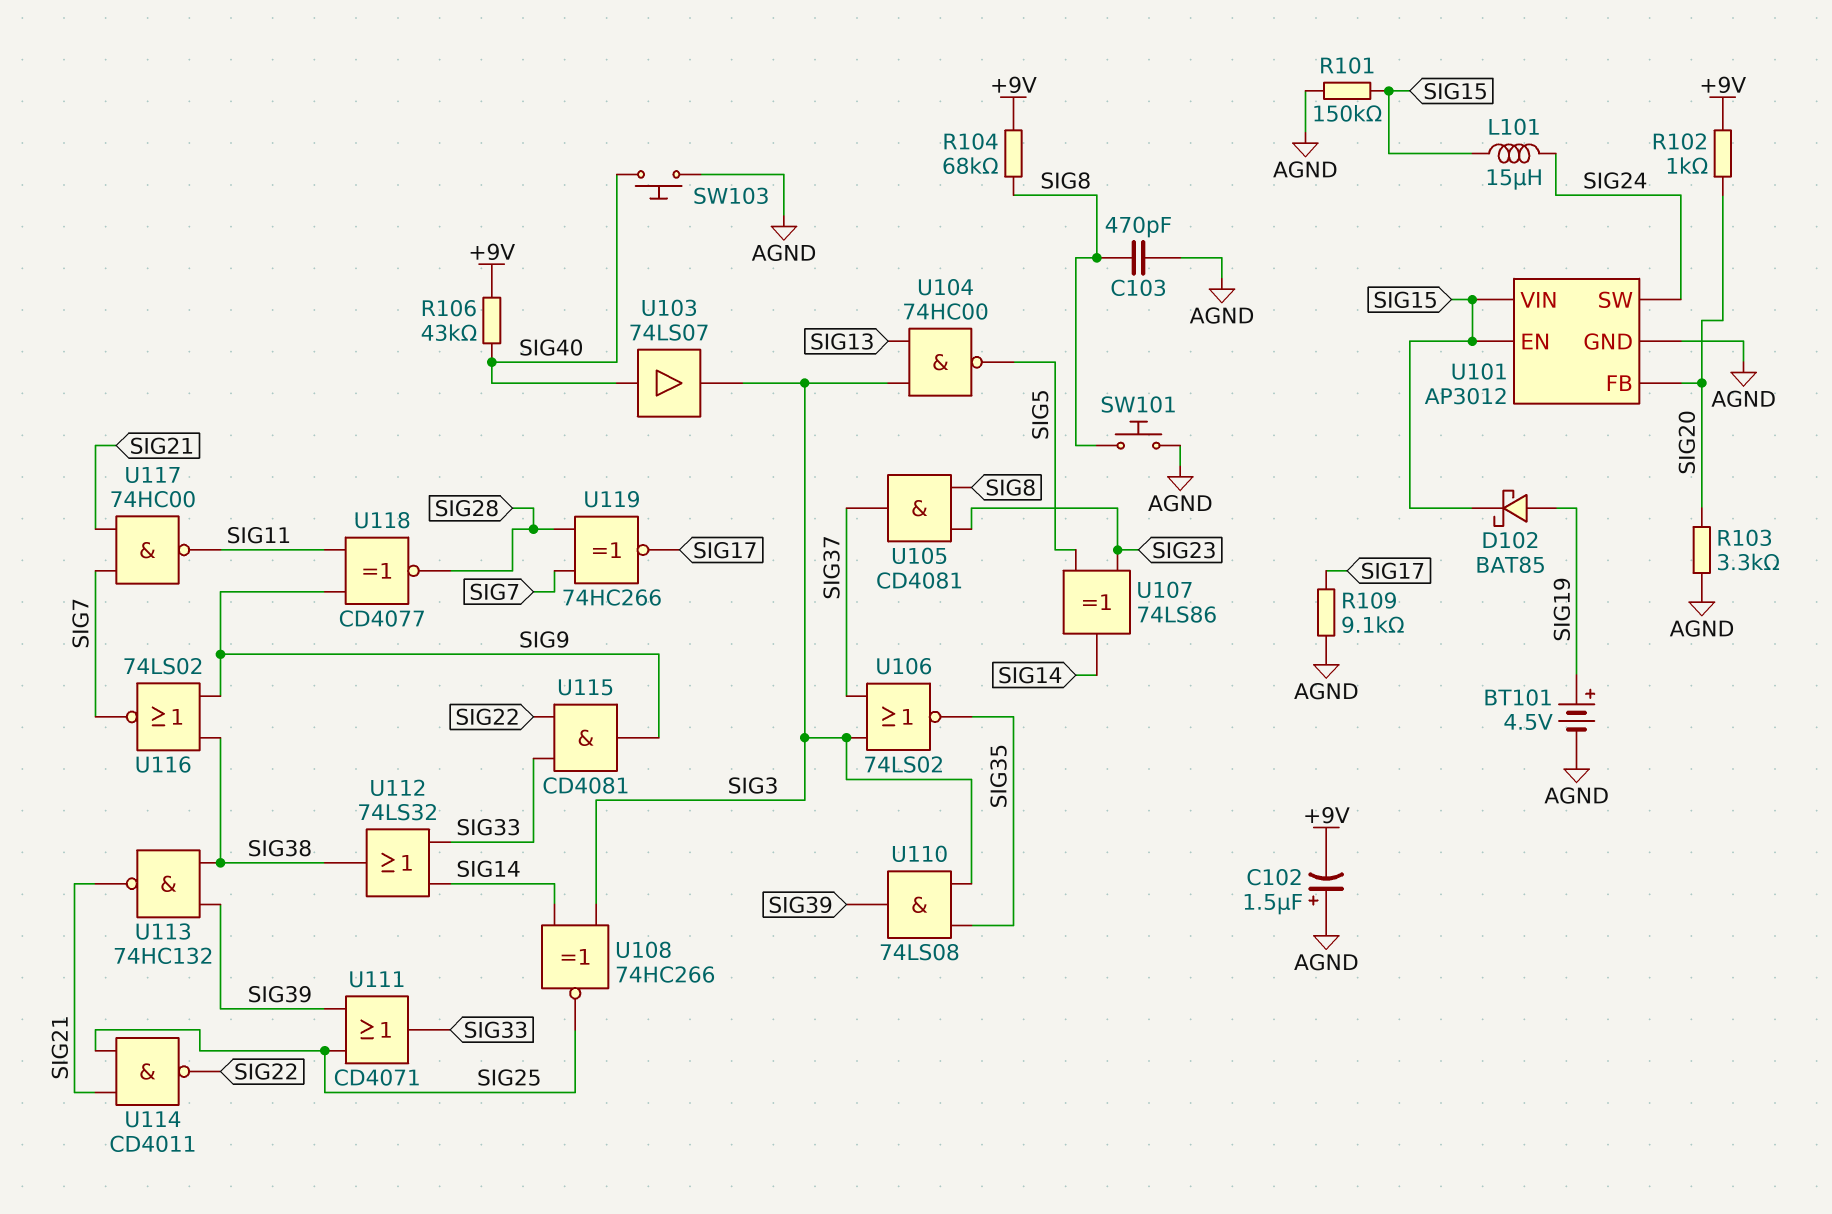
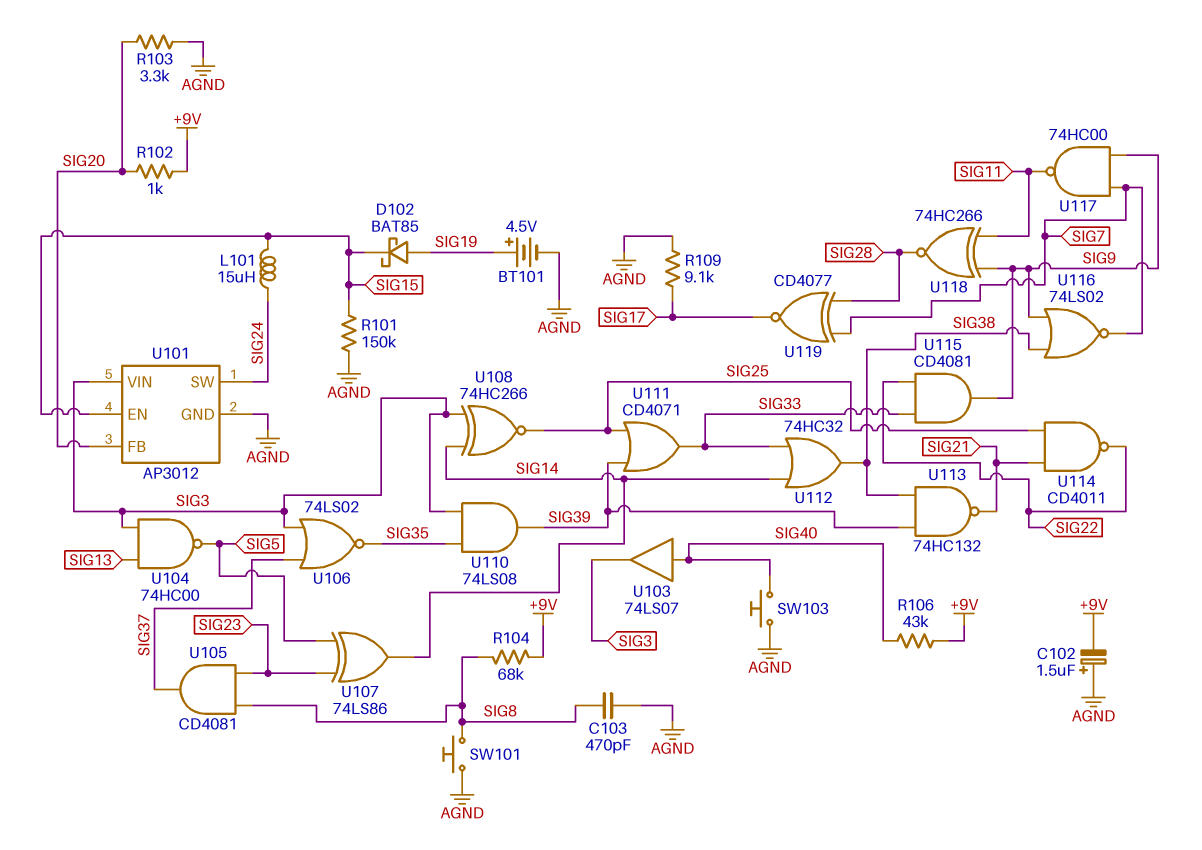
U101 pin VIN: SIG15 -> SIG3
U112: OR 74LS32 (in SIG14, in SIG33, out SIG38) -> OR 74HC32 (in SIG14, in SIG33, out SIG38)
U117: NAND 74HC00 (in SIG7, in SIG21, out SIG11) -> NAND 74HC00 (in SIG7, in SIG9, out SIG11)
U118: XNOR CD4077 (in SIG9, in SIG11, out SIG28) -> XNOR 74HC266 (in SIG9, in SIG11, out SIG28)
U119: XNOR 74HC266 (in SIG7, in SIG28, out SIG17) -> XNOR CD4077 (in SIG7, in SIG28, out SIG17)

